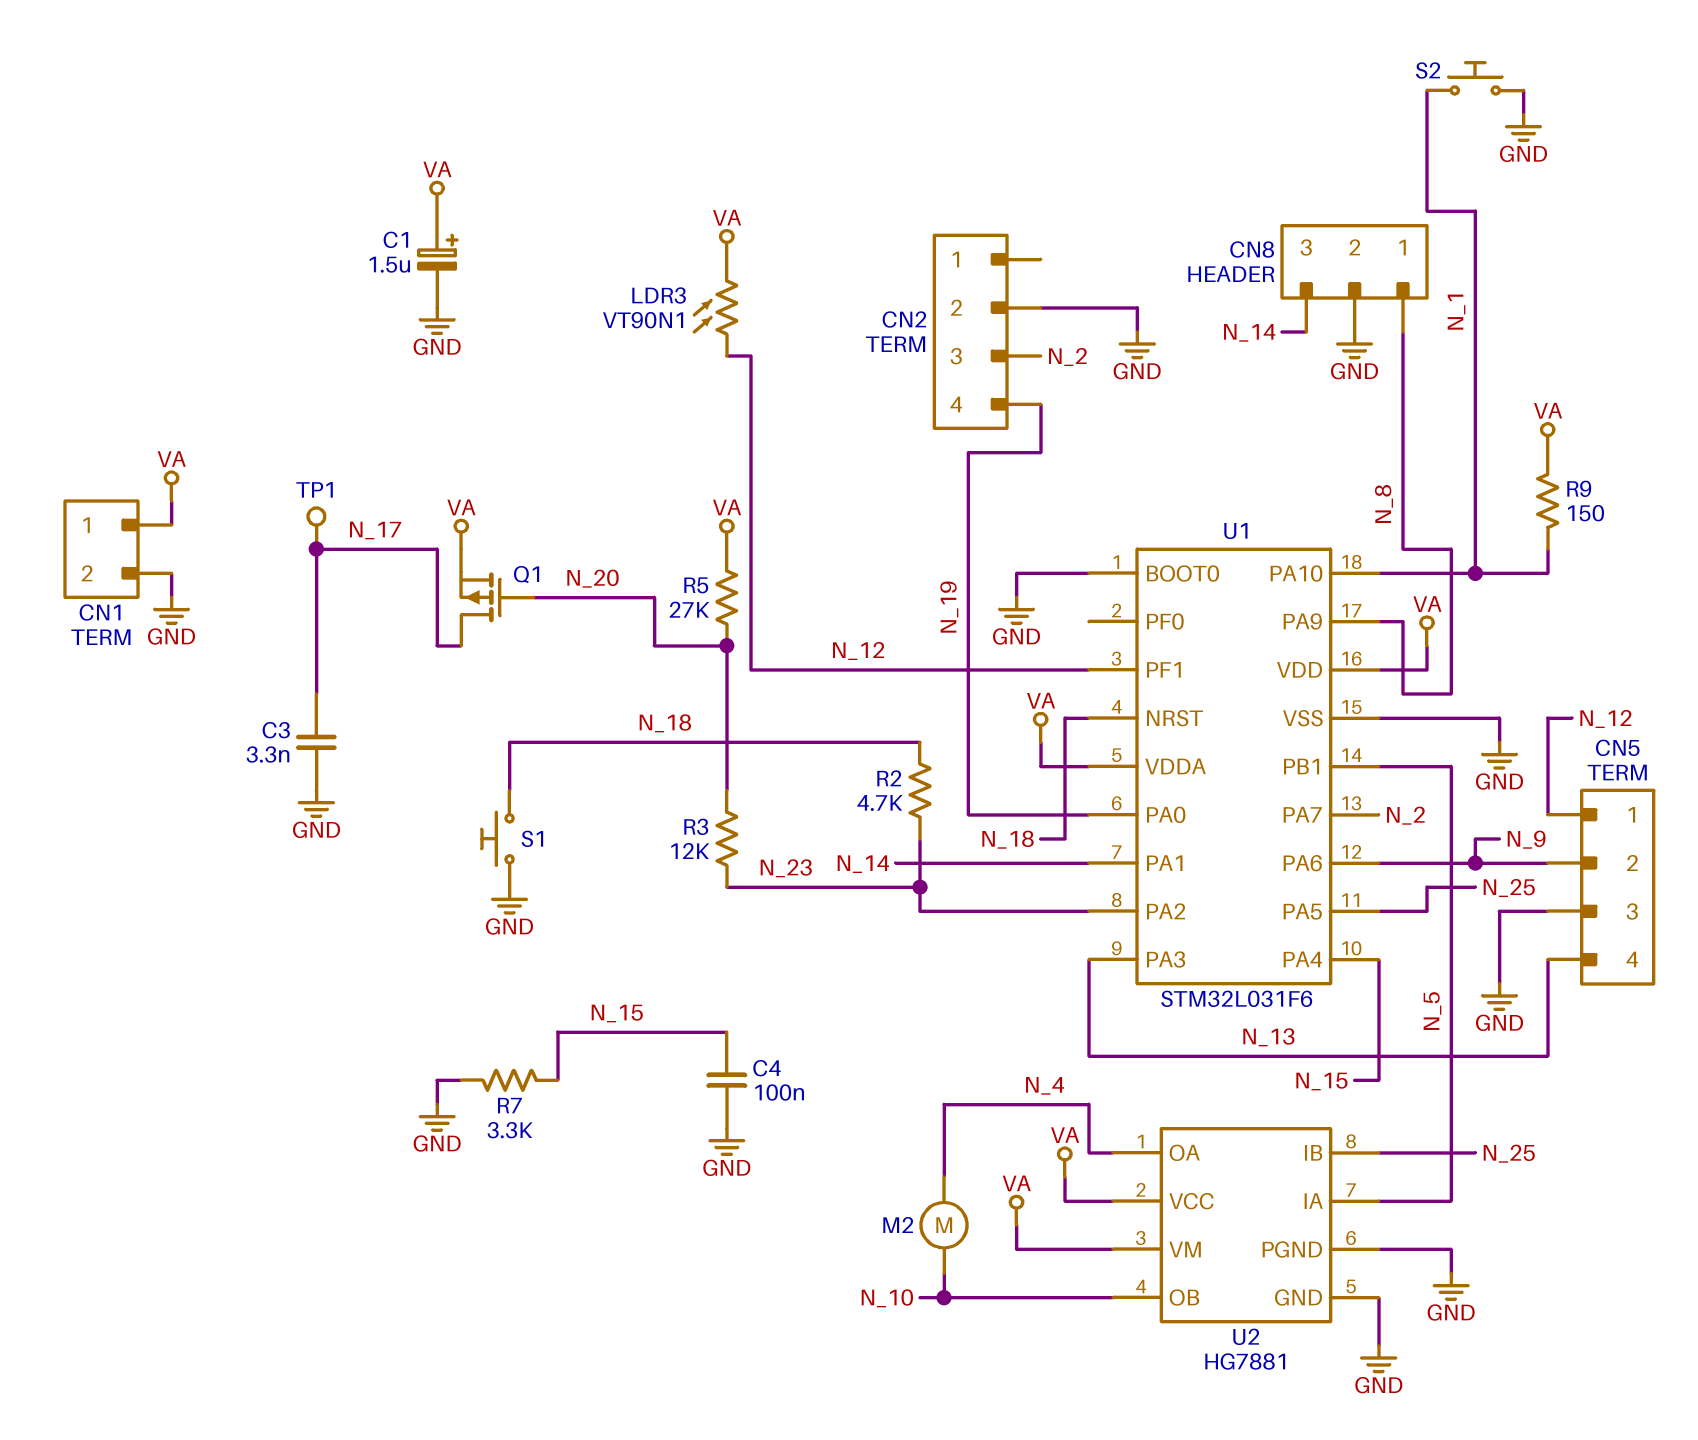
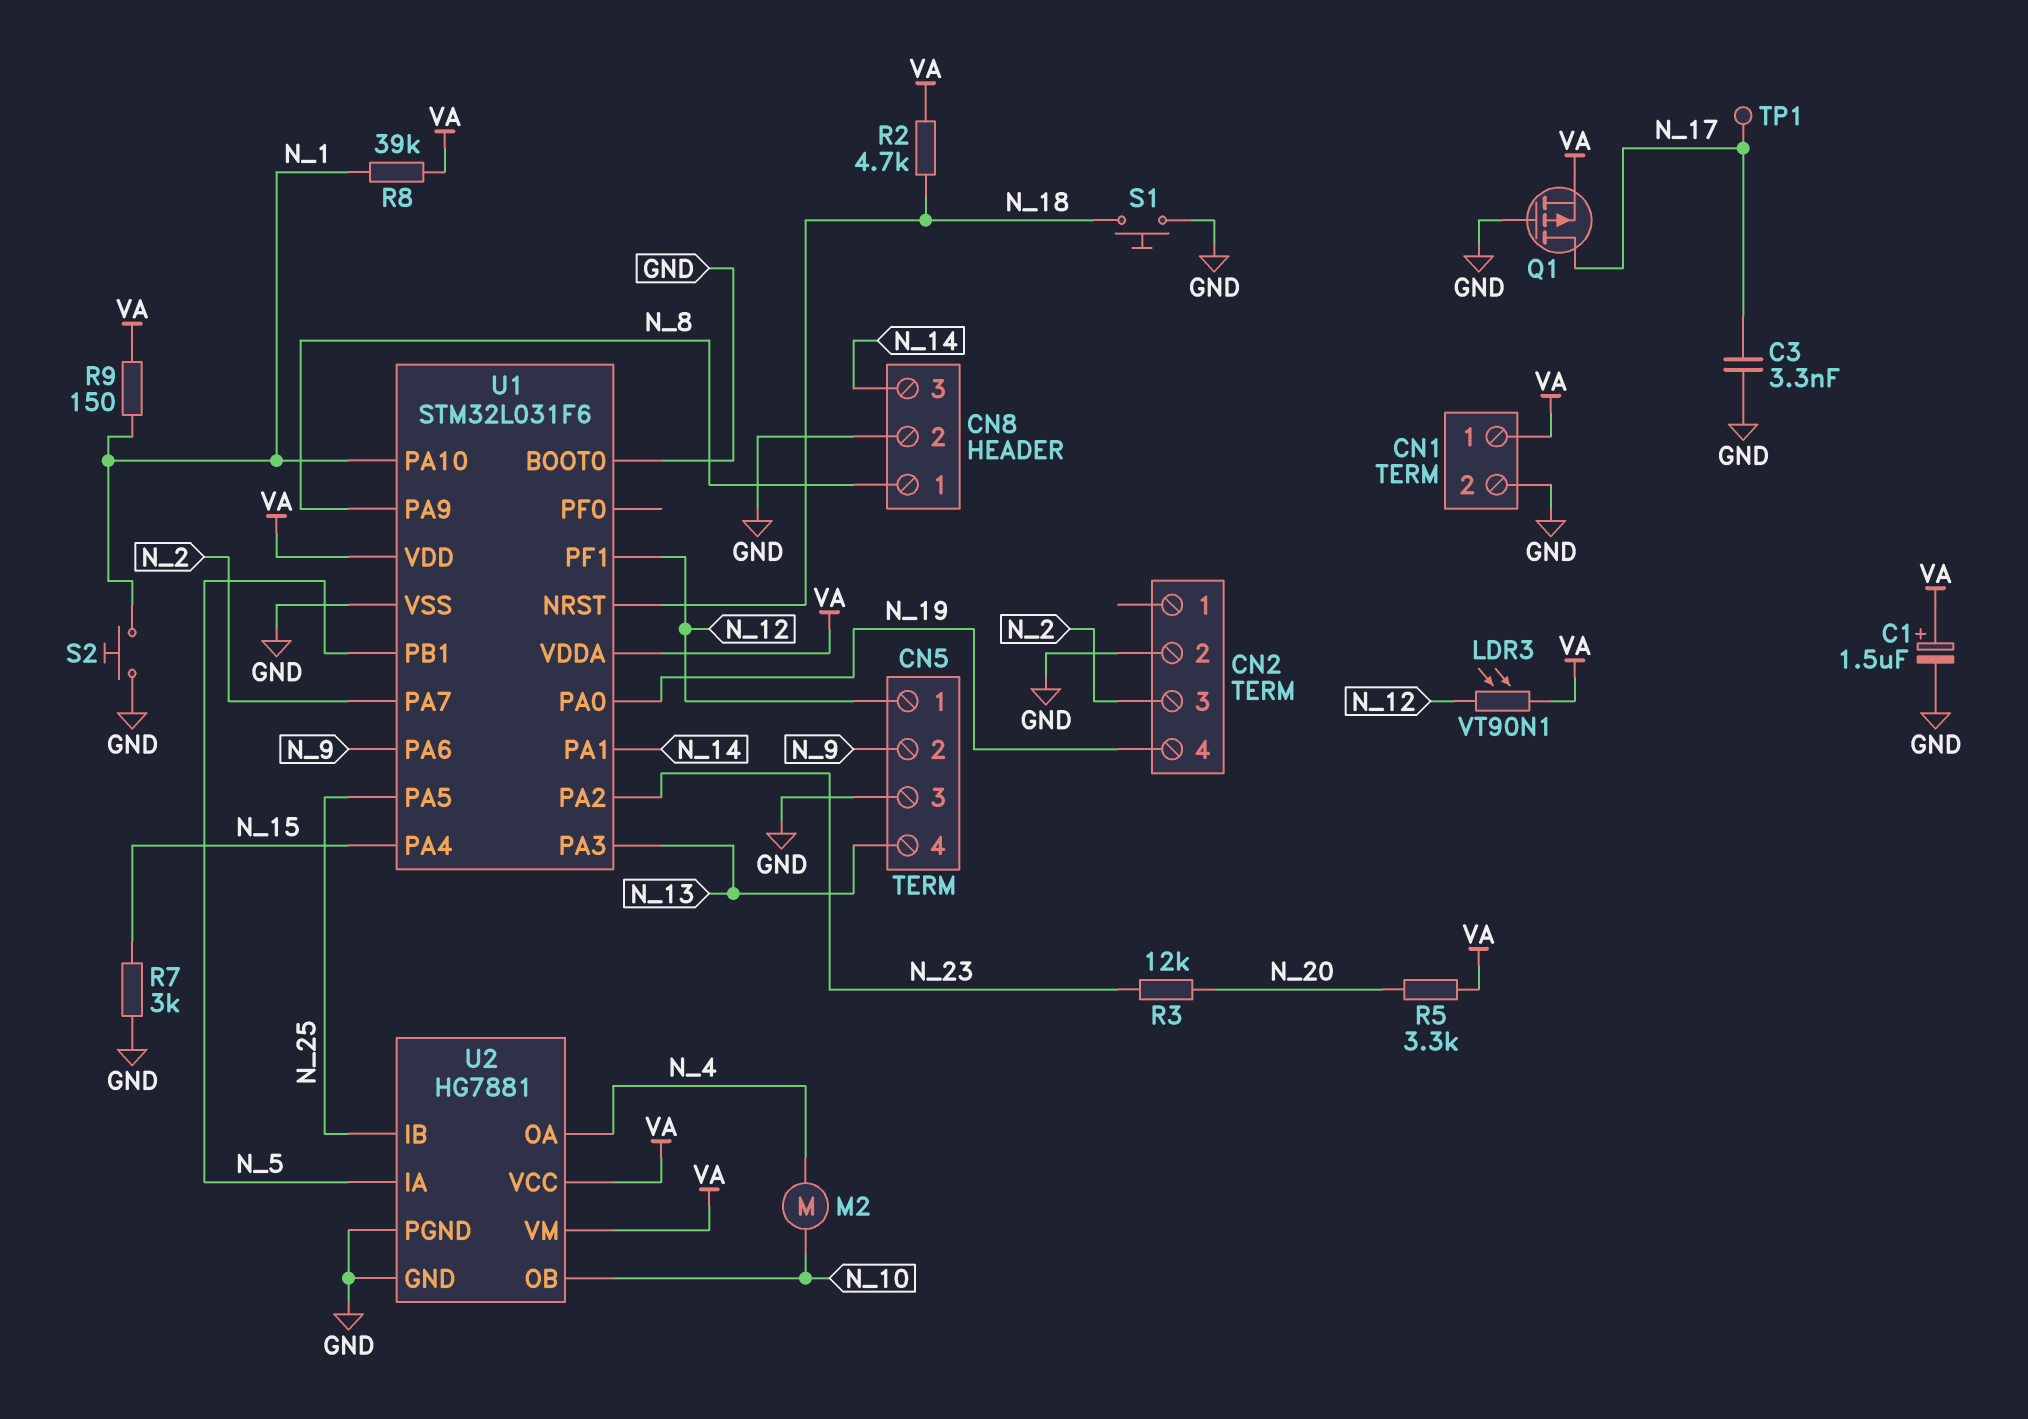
C4: 100nF (GND, N_15) -> none
Q1: PMOS (G N_20, D N_17, S VA) -> PMOS (G GND, D N_17, S VA)
R2: 4.7k (N_18, N_23) -> 4.7k (N_18, VA)
R5: 27k (N_20, VA) -> 3.3k (N_20, VA)
R7: 3.3k (GND, N_15) -> 3k (GND, N_15)
R8: none -> 39k (N_1, VA)

